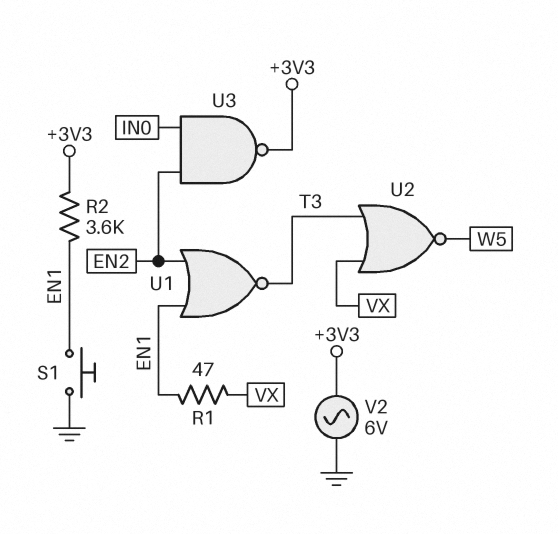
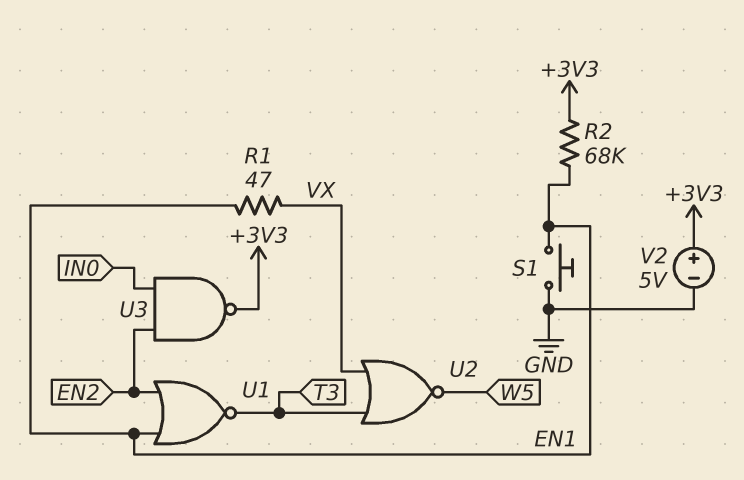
R2: 3.6k (+3V3, EN1) -> 68k (+3V3, EN1)
V2: AC 6V (+3V3, GND) -> 5V (plus +3V3, minus GND)

